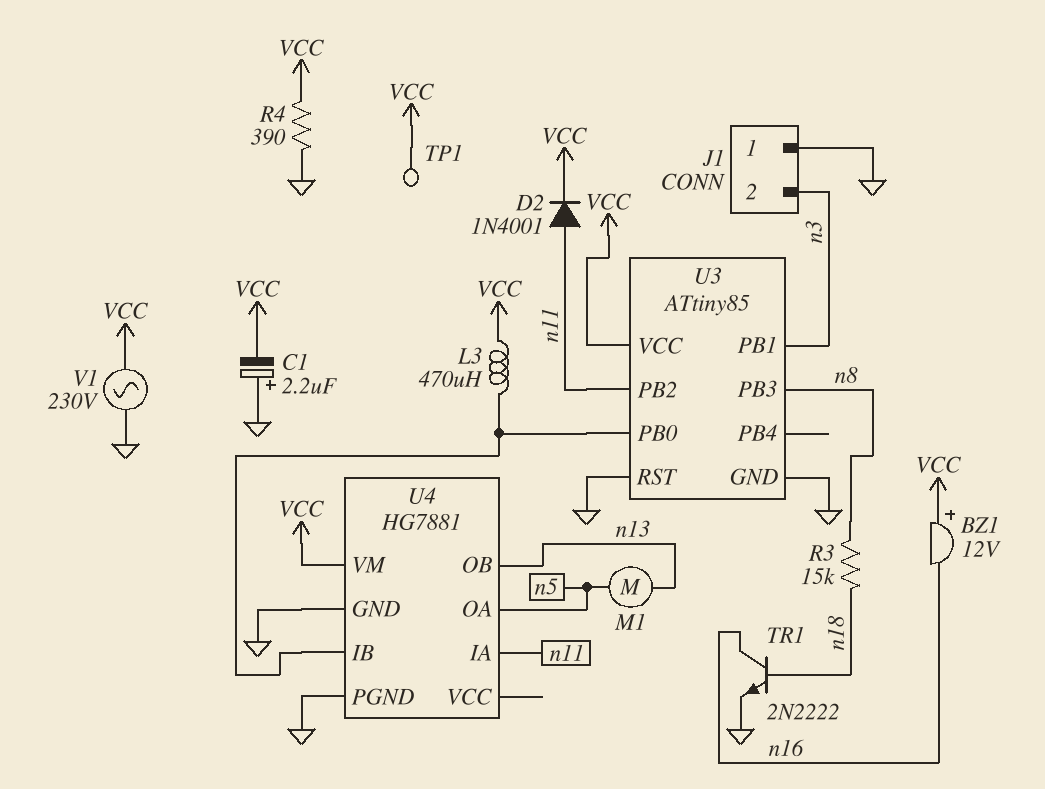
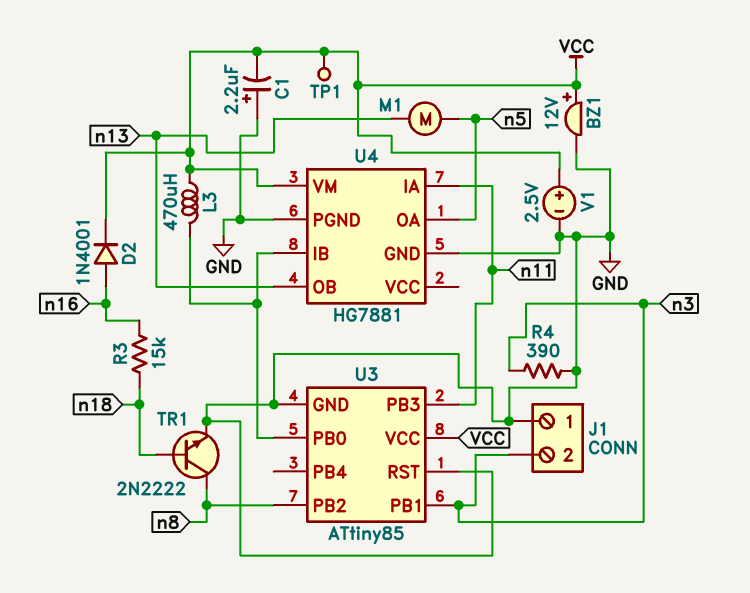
BZ1: buzzer 12V (plus VCC, minus n16) -> buzzer 12V (plus VCC, minus GND)
D2: diode 1N4001 (A n11, K VCC) -> diode 1N4001 (A n16, K VCC)
R3: 15k (n8, n18) -> 15k (n16, n18)
R4: 390 (GND, VCC) -> 390 (GND, n3)
TR1: NPN 2N2222 (B n18, C n16, E GND) -> NPN 2N2222 (B n18, C n8, E GND)
U3 pin PB2: n11 -> n8
U3 pin PB3: n8 -> n11
V1: AC 230V (GND, VCC) -> 2.5V (plus VCC, minus GND)

